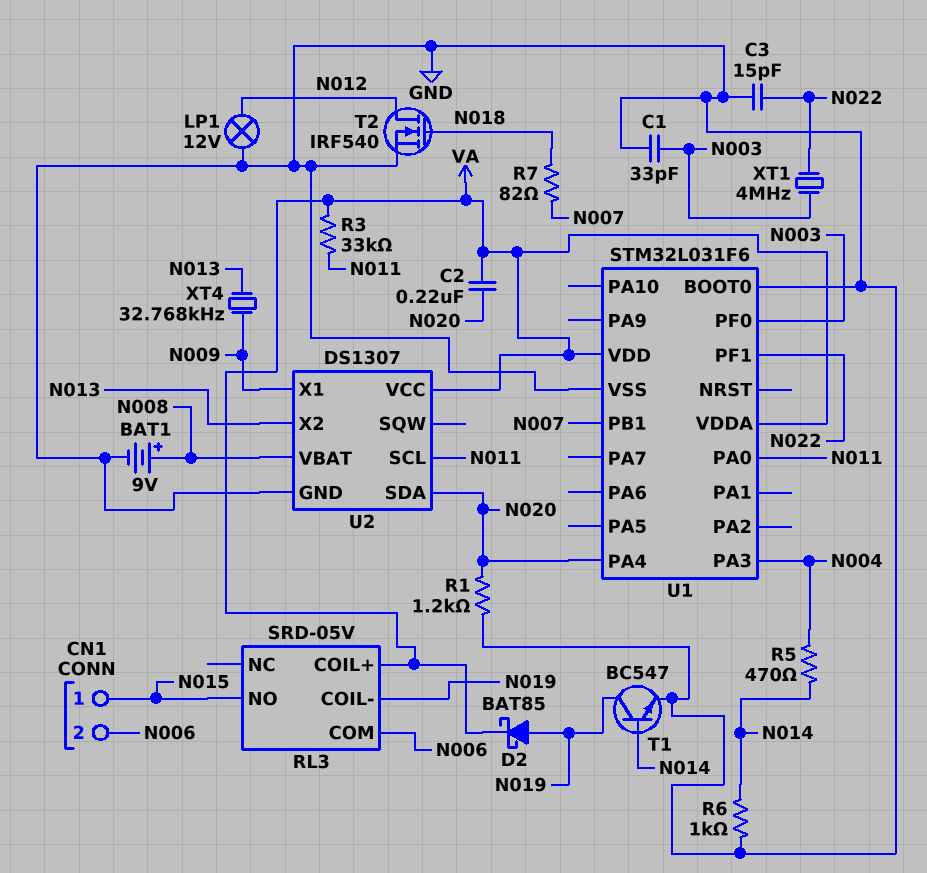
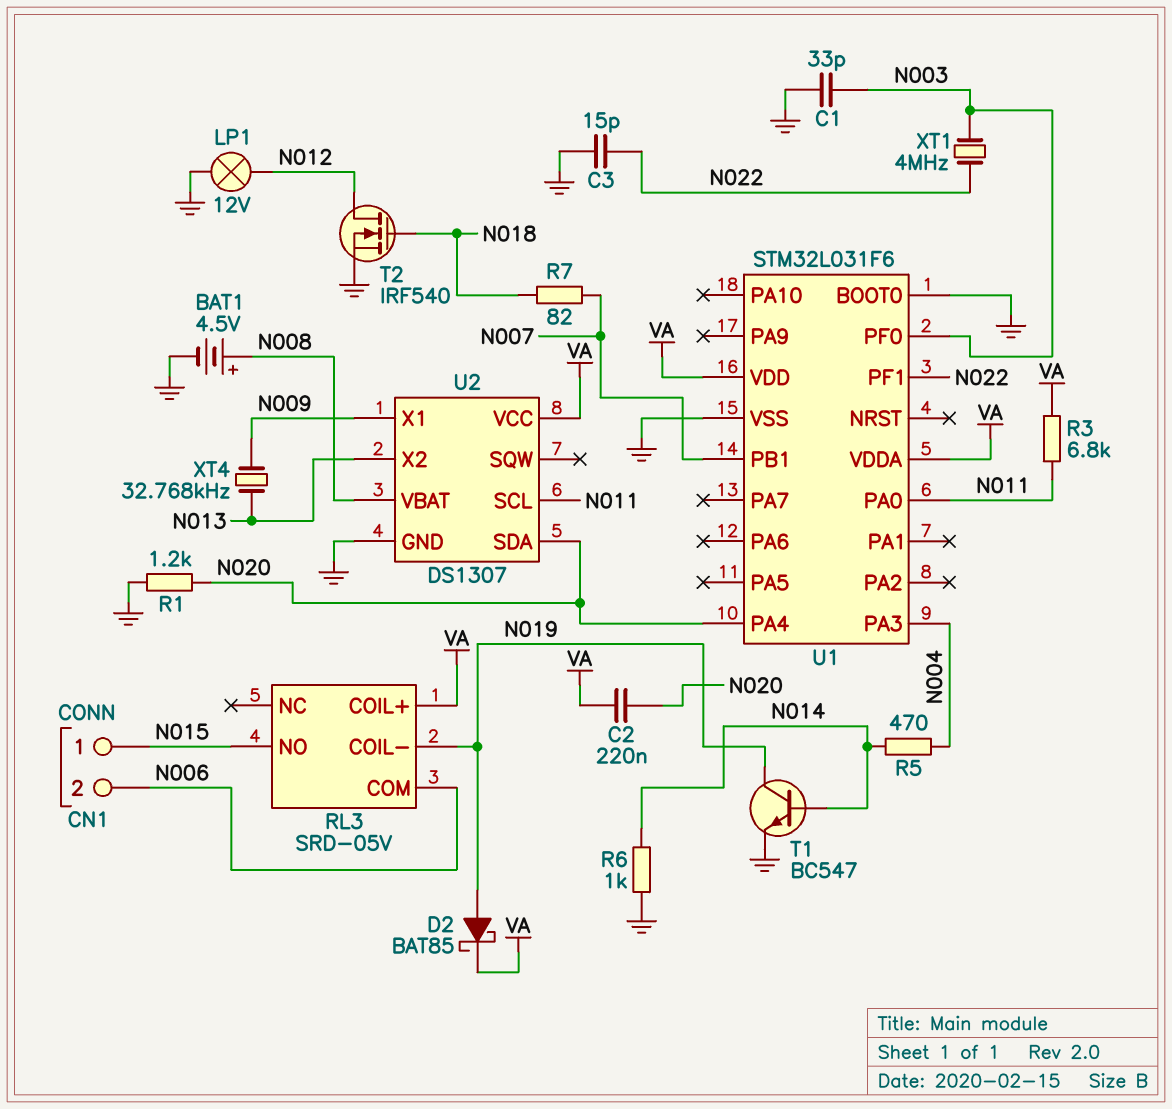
BAT1: 9V (plus N008, minus GND) -> 4.5V (plus N008, minus GND)
R3: 33k (N011, VA) -> 6.8k (N011, VA)

